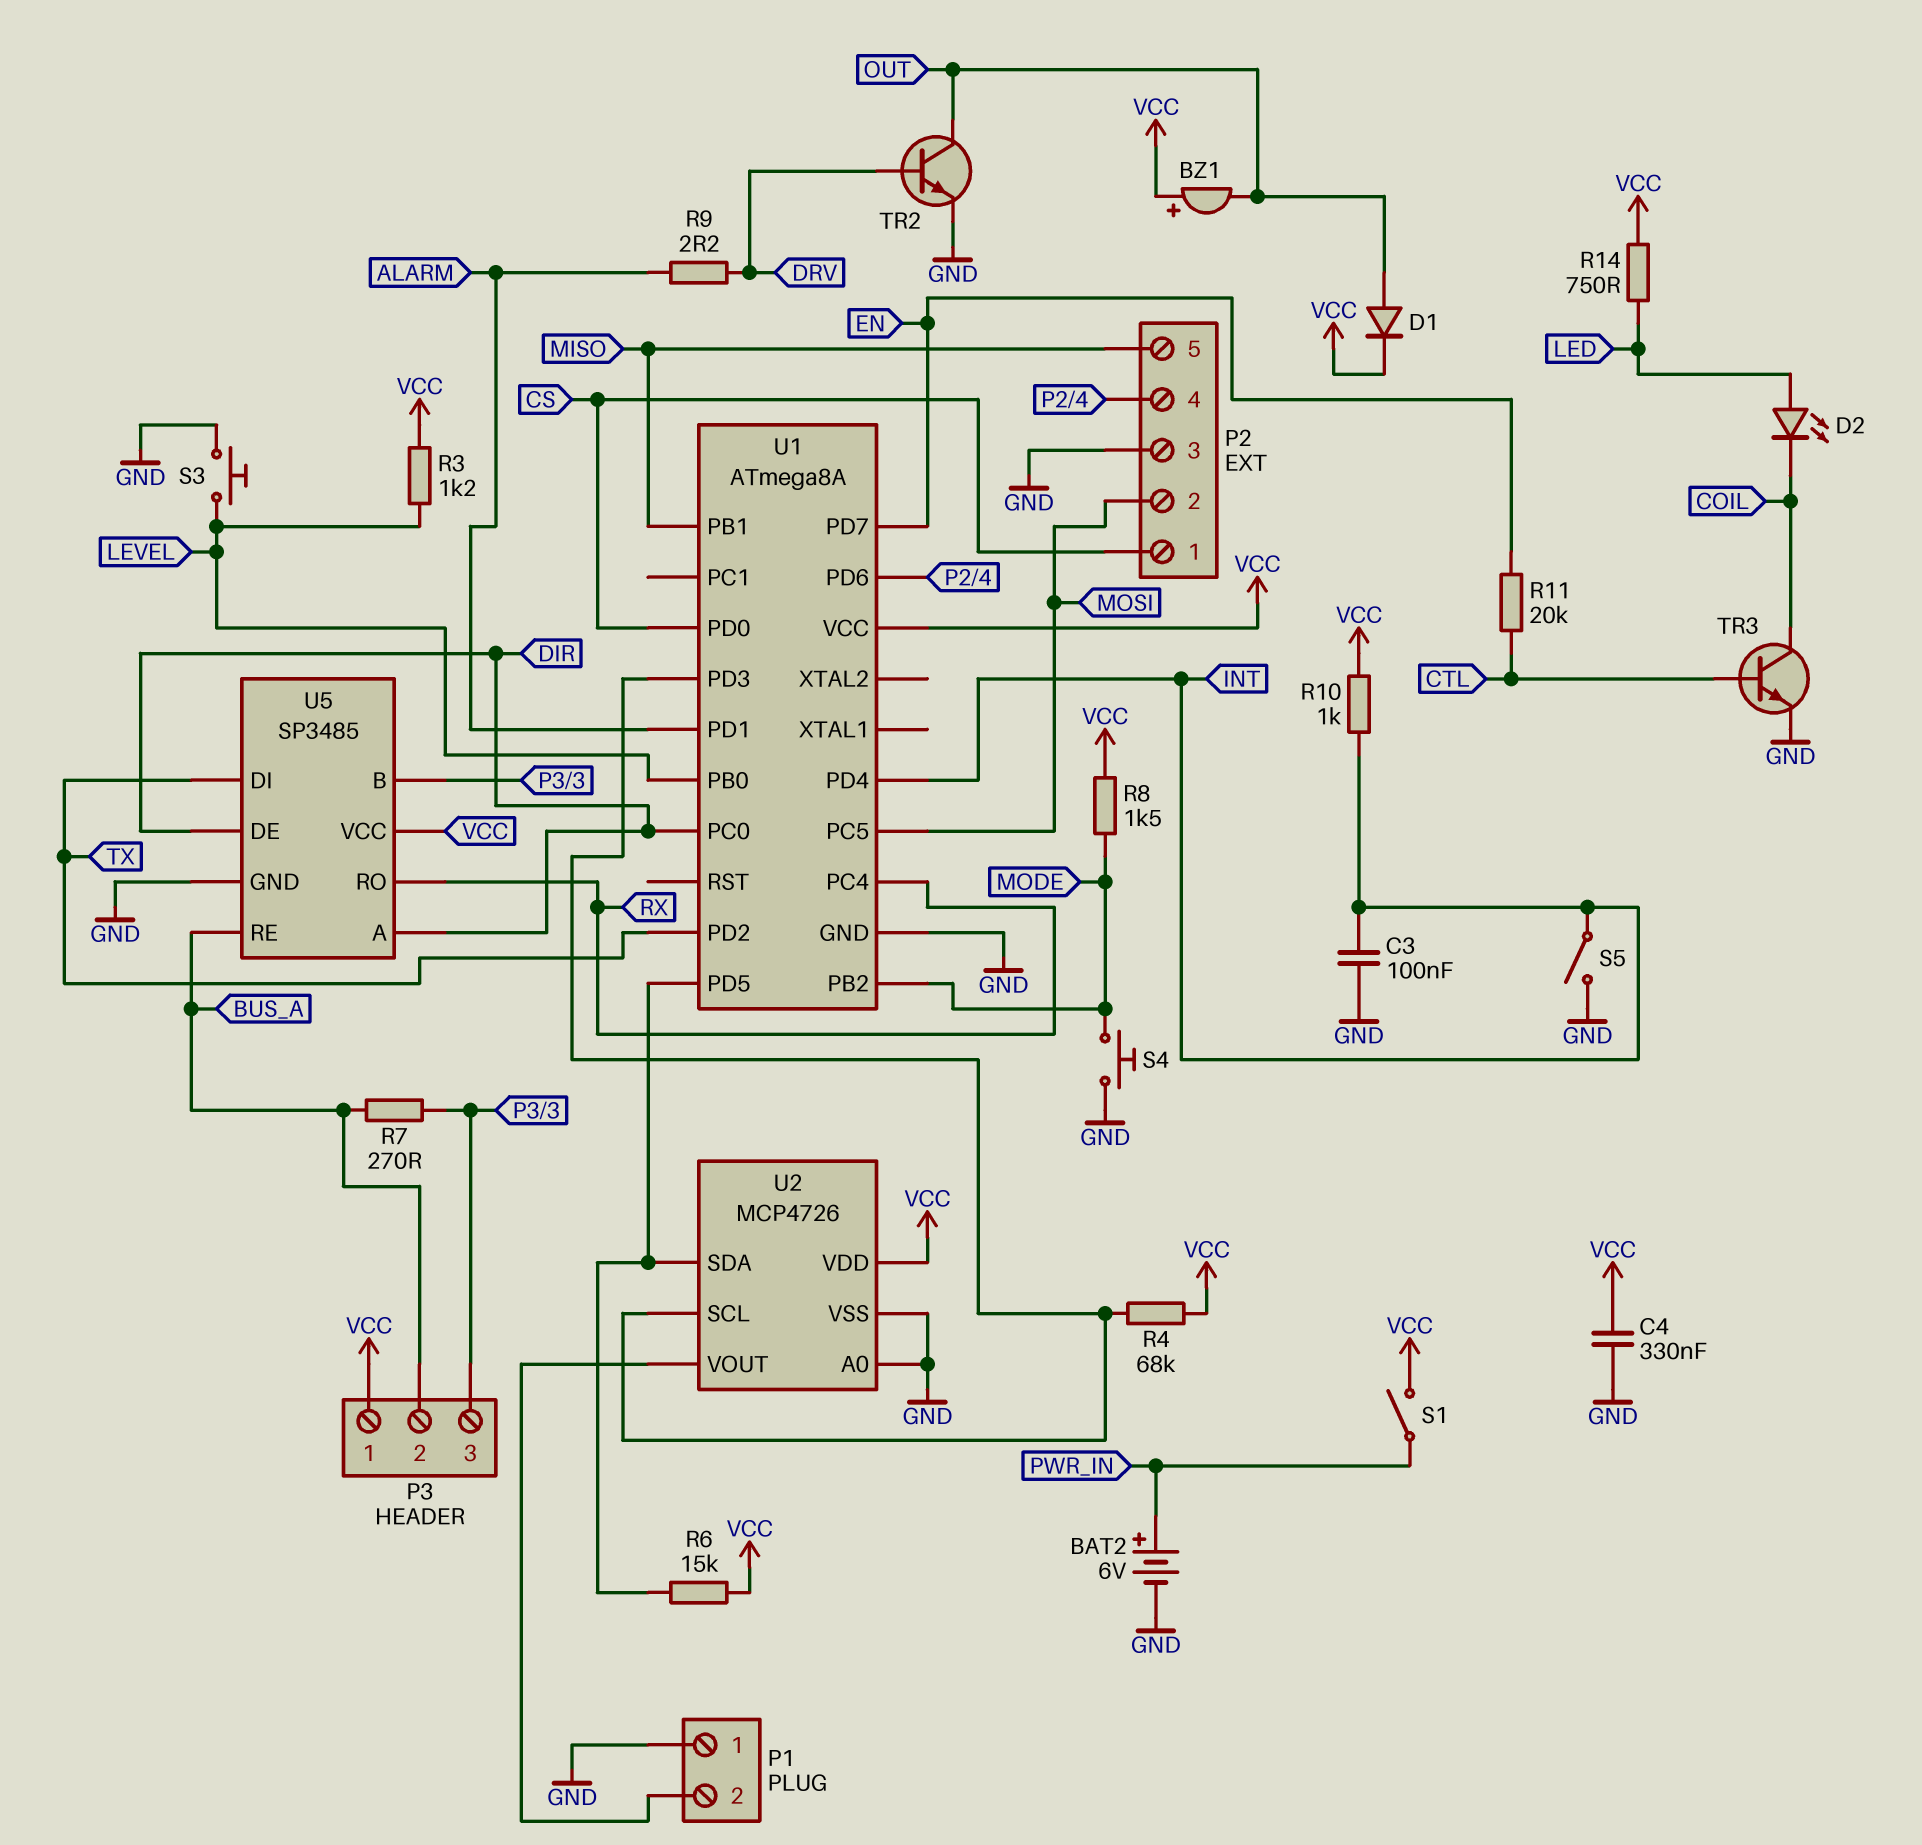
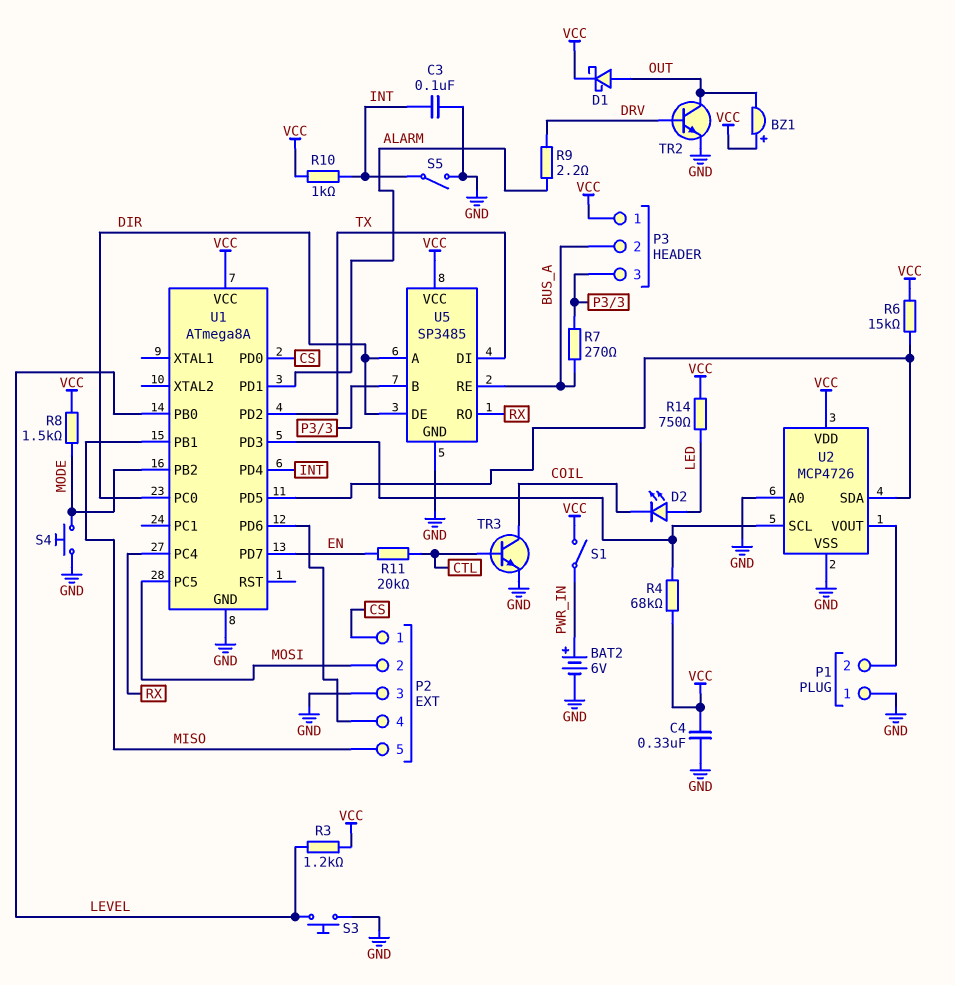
D1: diode (A OUT, K VCC) -> schottky (A OUT, K VCC)

